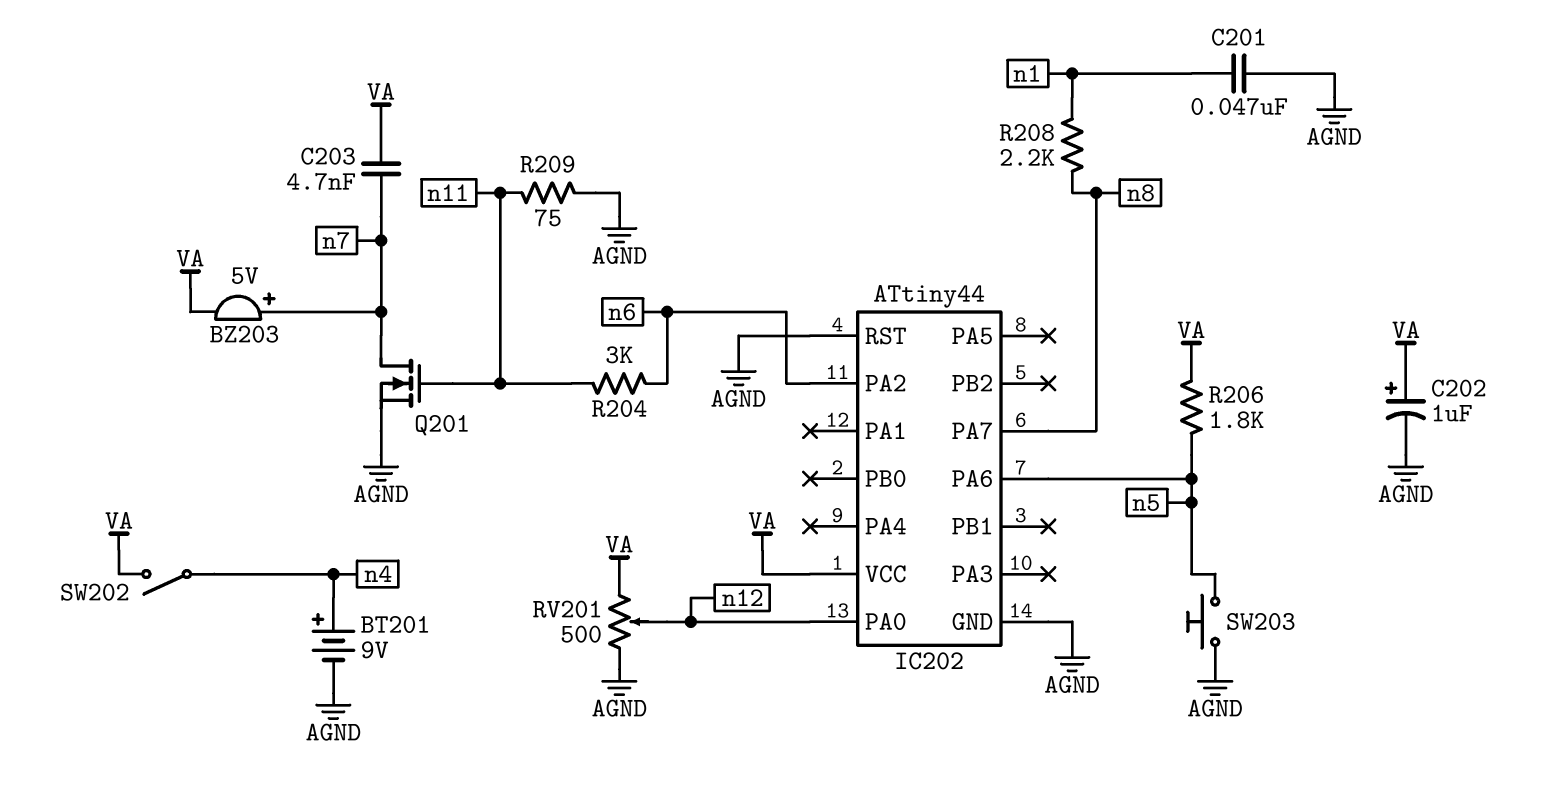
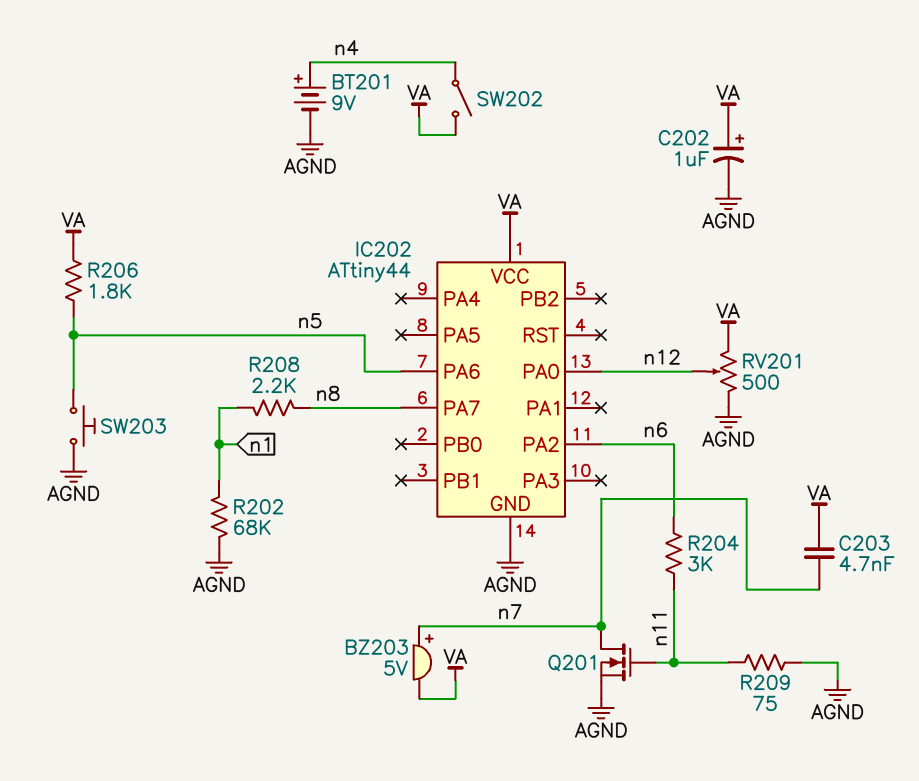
C201: 47nF (AGND, n1) -> none
IC202 pin RST: AGND -> none
R202: none -> 68k (AGND, n1)

